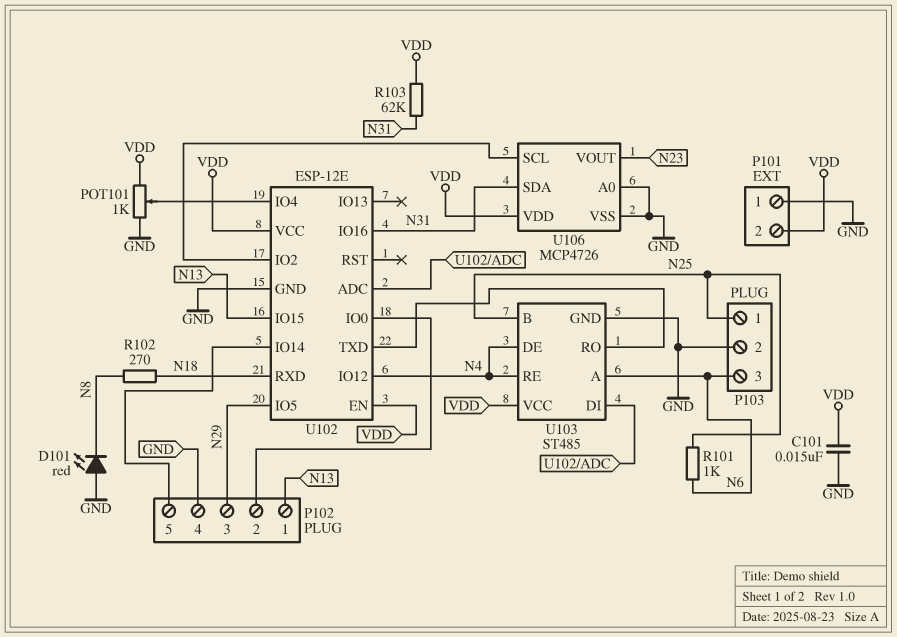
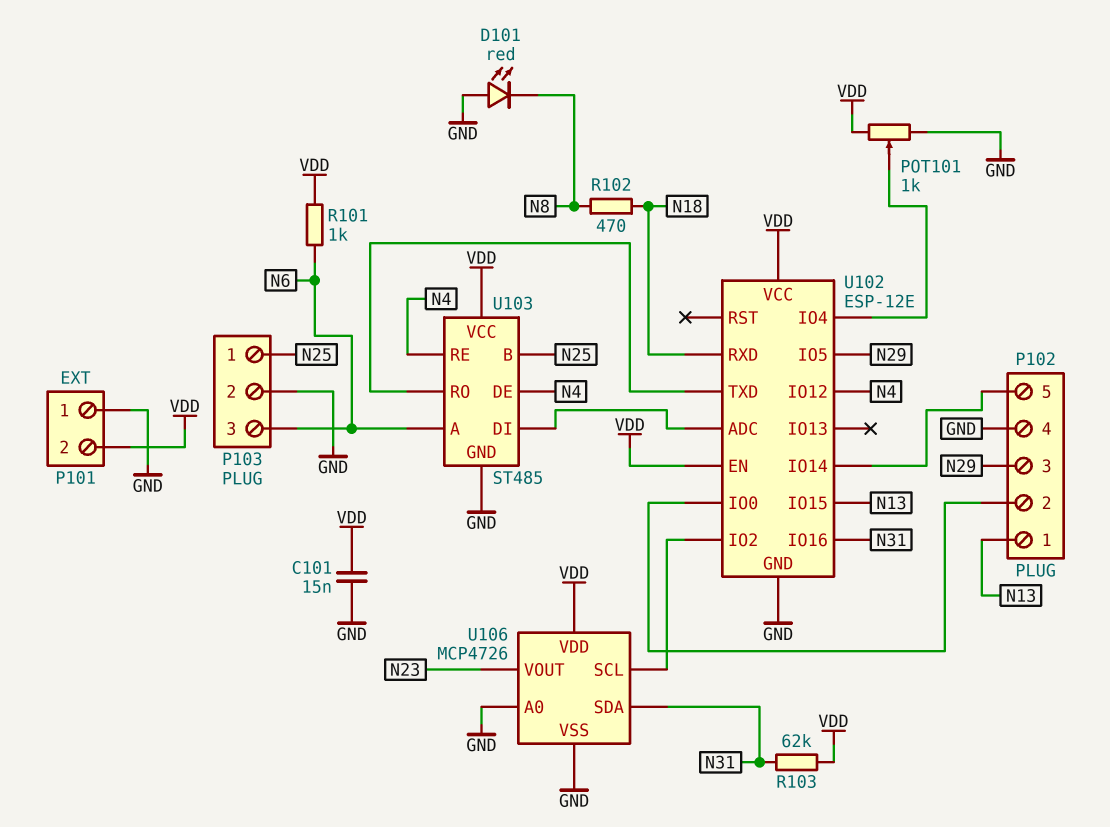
R101: 1k (N6, N25) -> 1k (N6, VDD)
R102: 270 (N8, N18) -> 470 (N8, N18)

